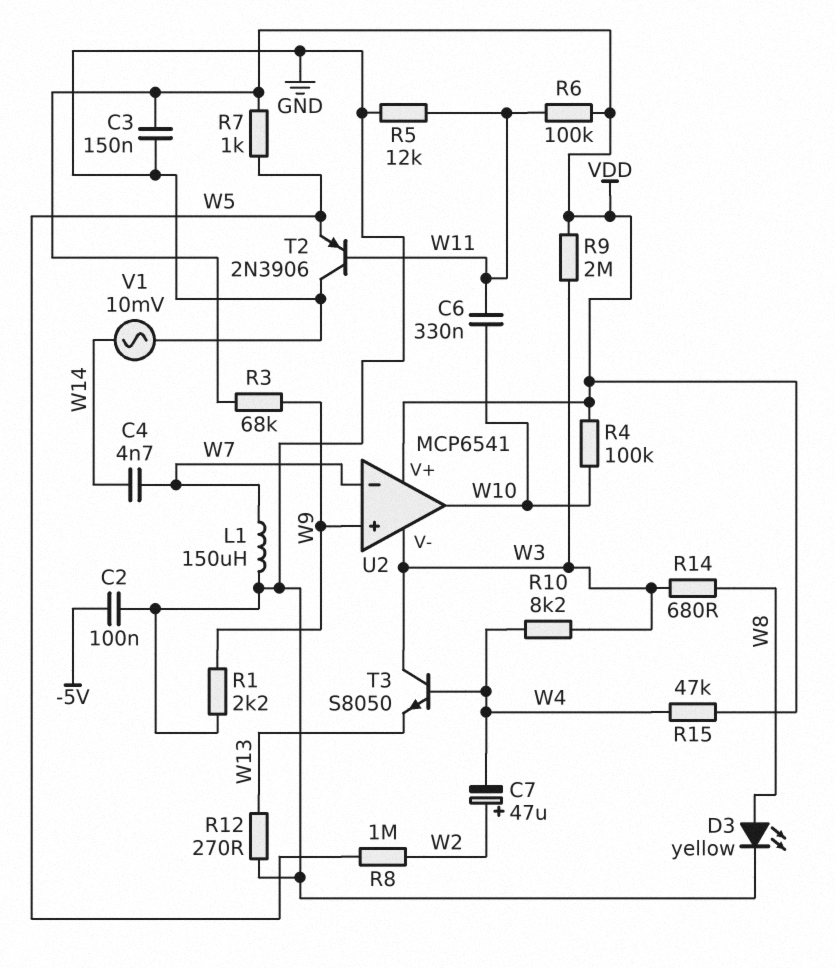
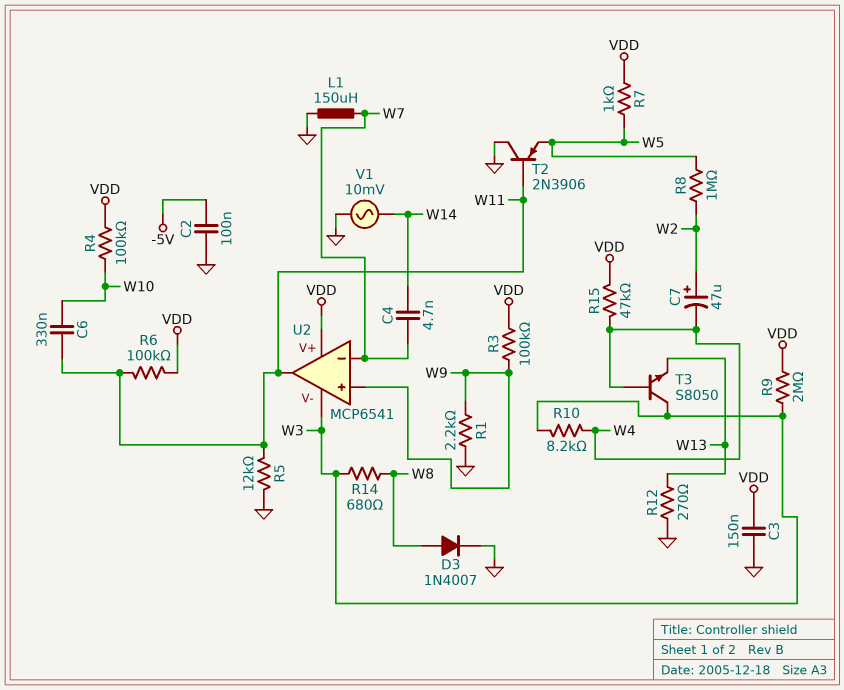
D3: LED yellow (A W8, K GND) -> diode 1N4007 (A W8, K GND)
R3: 68k (VDD, W9) -> 100k (VDD, W9)
U2 pin out: W10 -> W11

